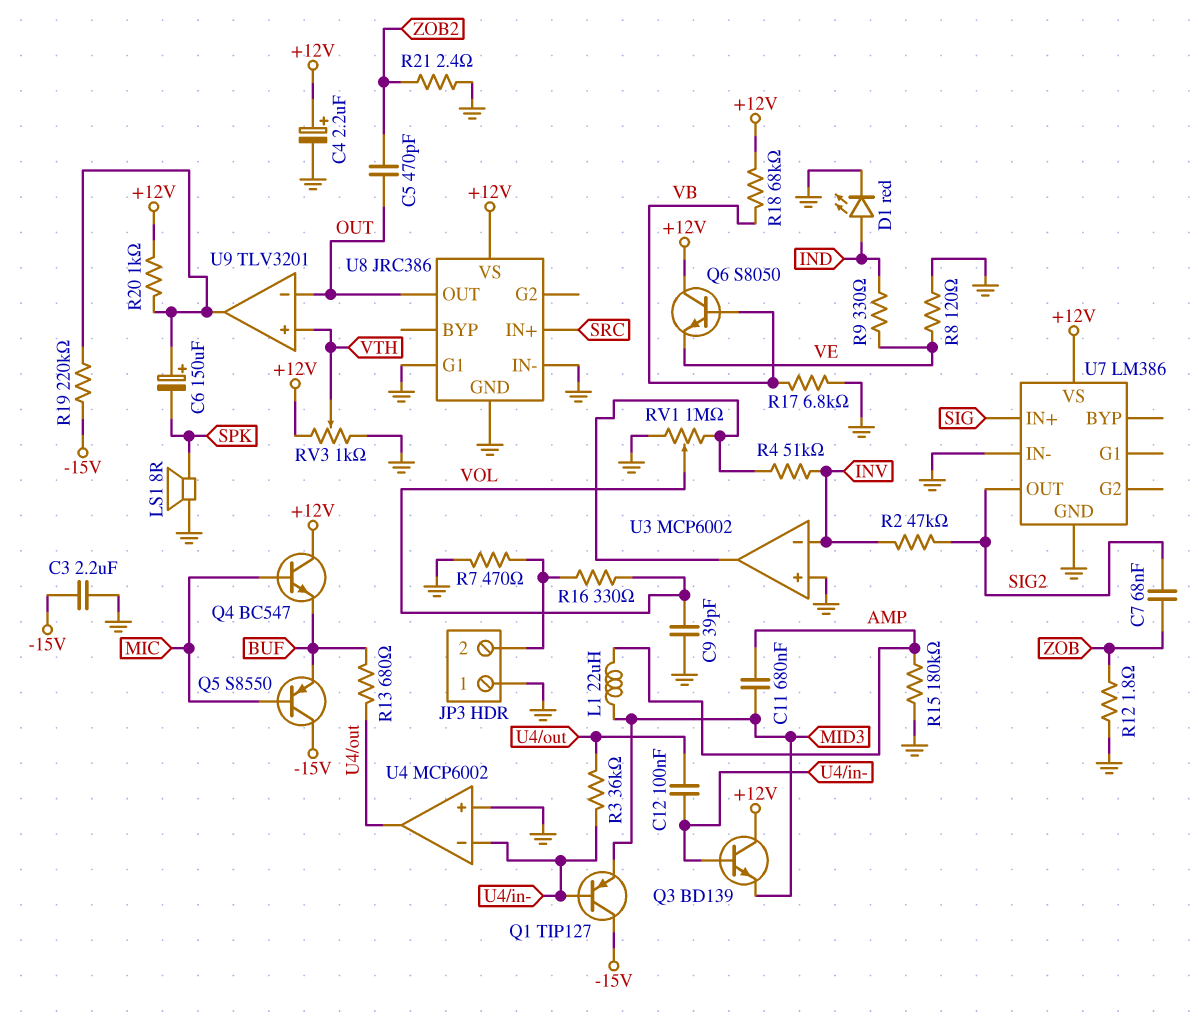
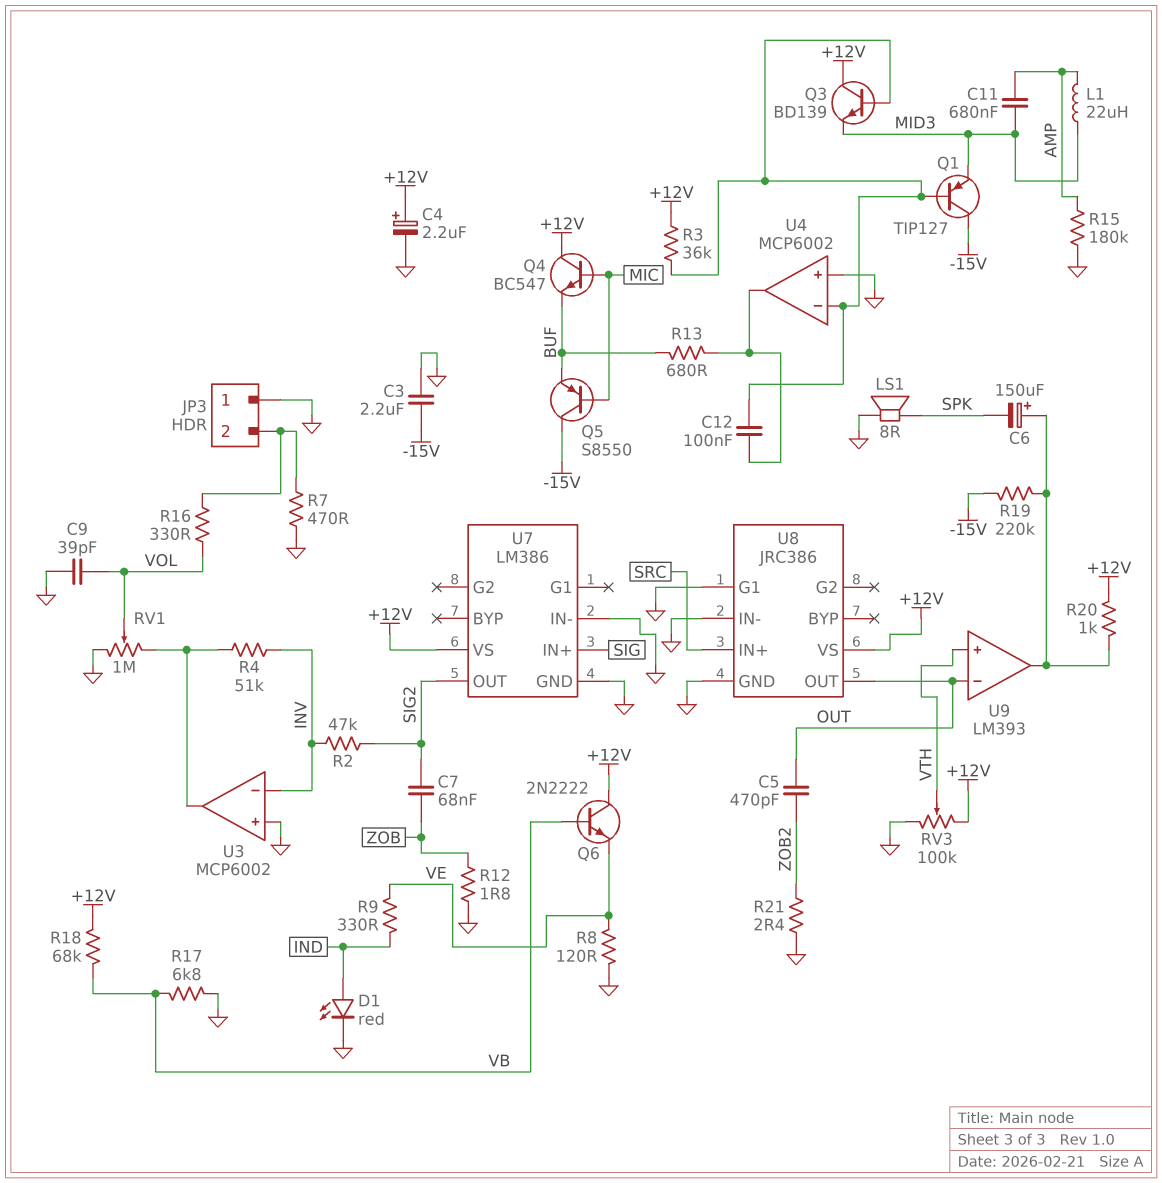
Q6: NPN S8050 (B VB, C +12V, E VE) -> NPN 2N2222 (B VB, C +12V, E VE)
R3: 36k (U4/in-, U4/out) -> 36k (+12V, U4/in-)
RV3: 1k (+12V, GND, wiper VTH) -> 100k (+12V, GND, wiper VTH)
U9: TLV3201 -> LM393

